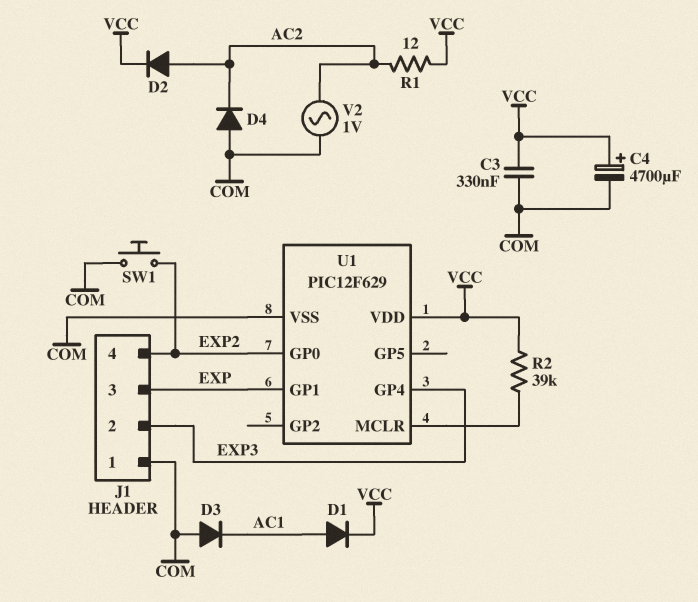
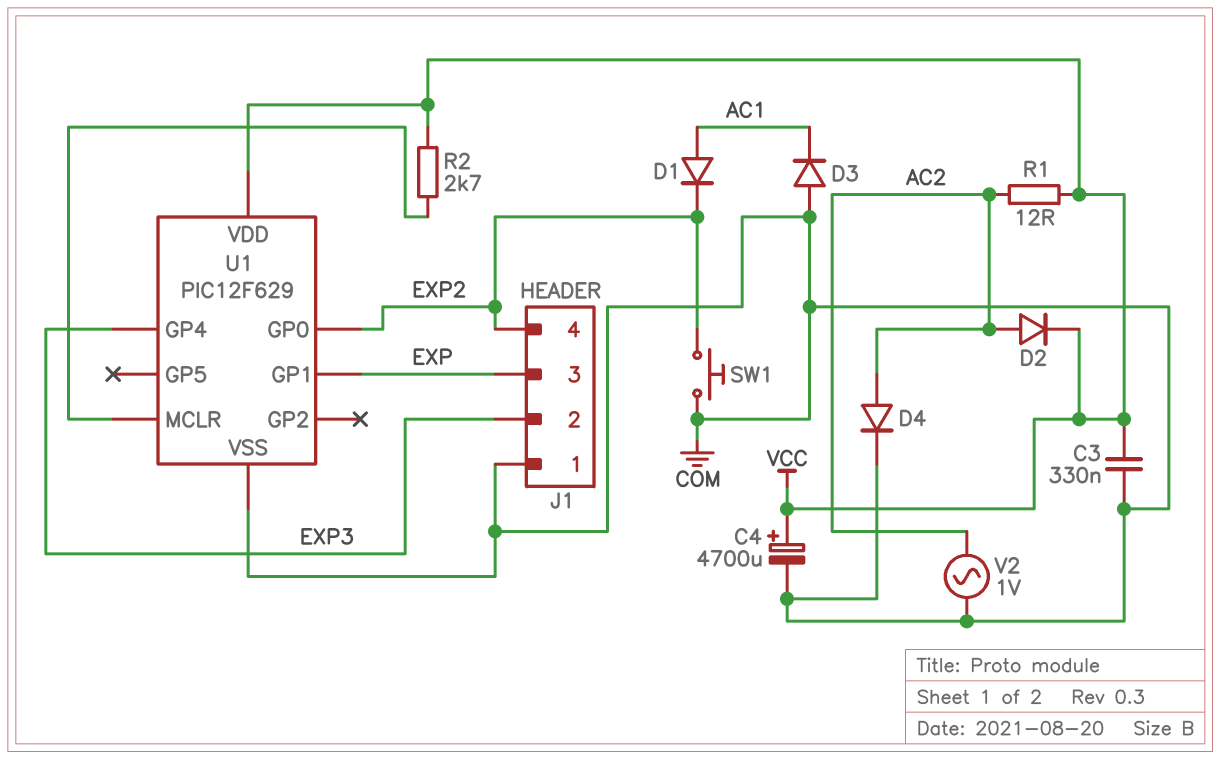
D1: diode (A AC1, K VCC) -> diode (A AC1, K EXP2)
D4: diode (A COM, K AC2) -> diode (A AC2, K COM)
R2: 39k (U1/MCLR, VCC) -> 2.7k (U1/MCLR, VCC)

